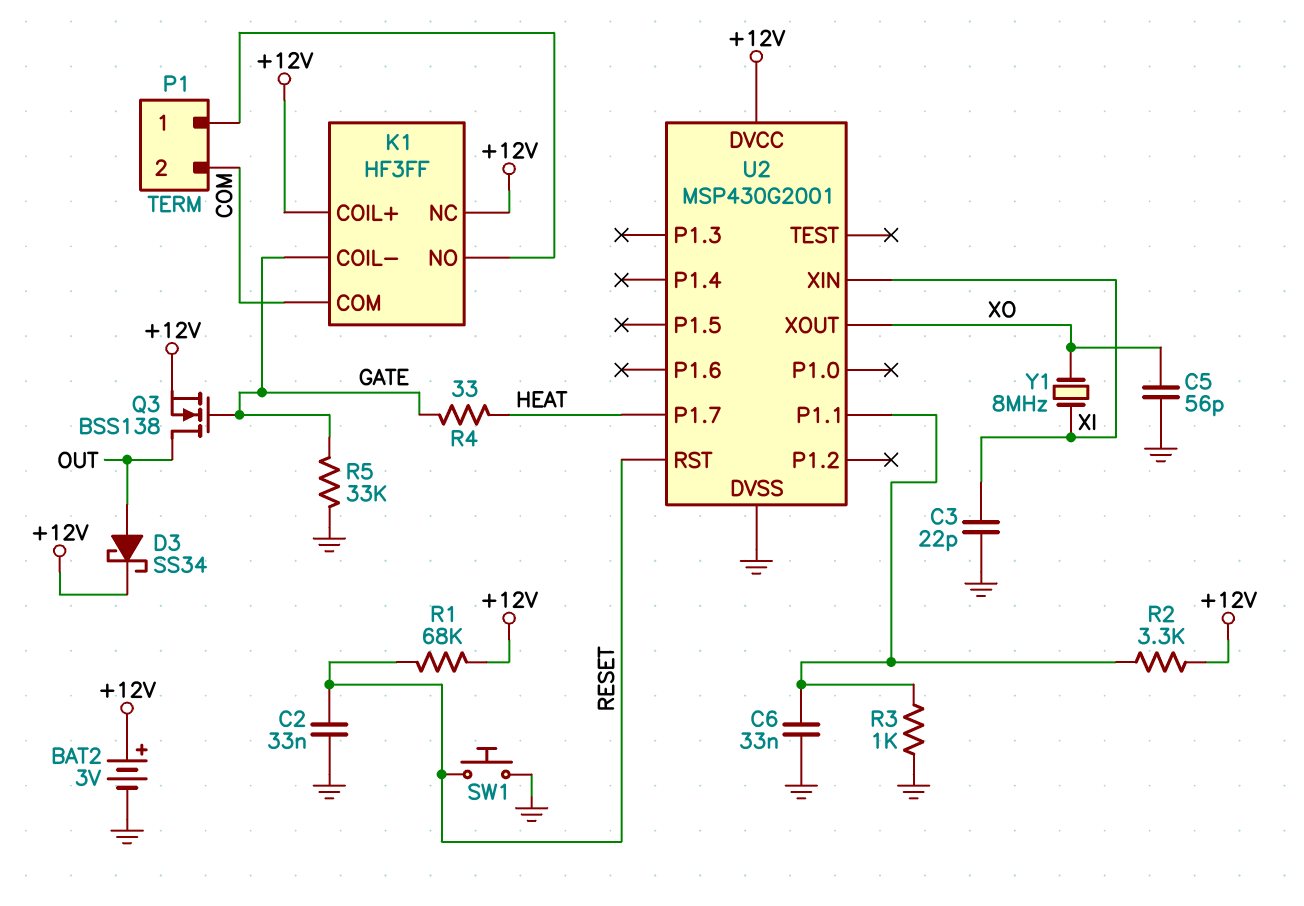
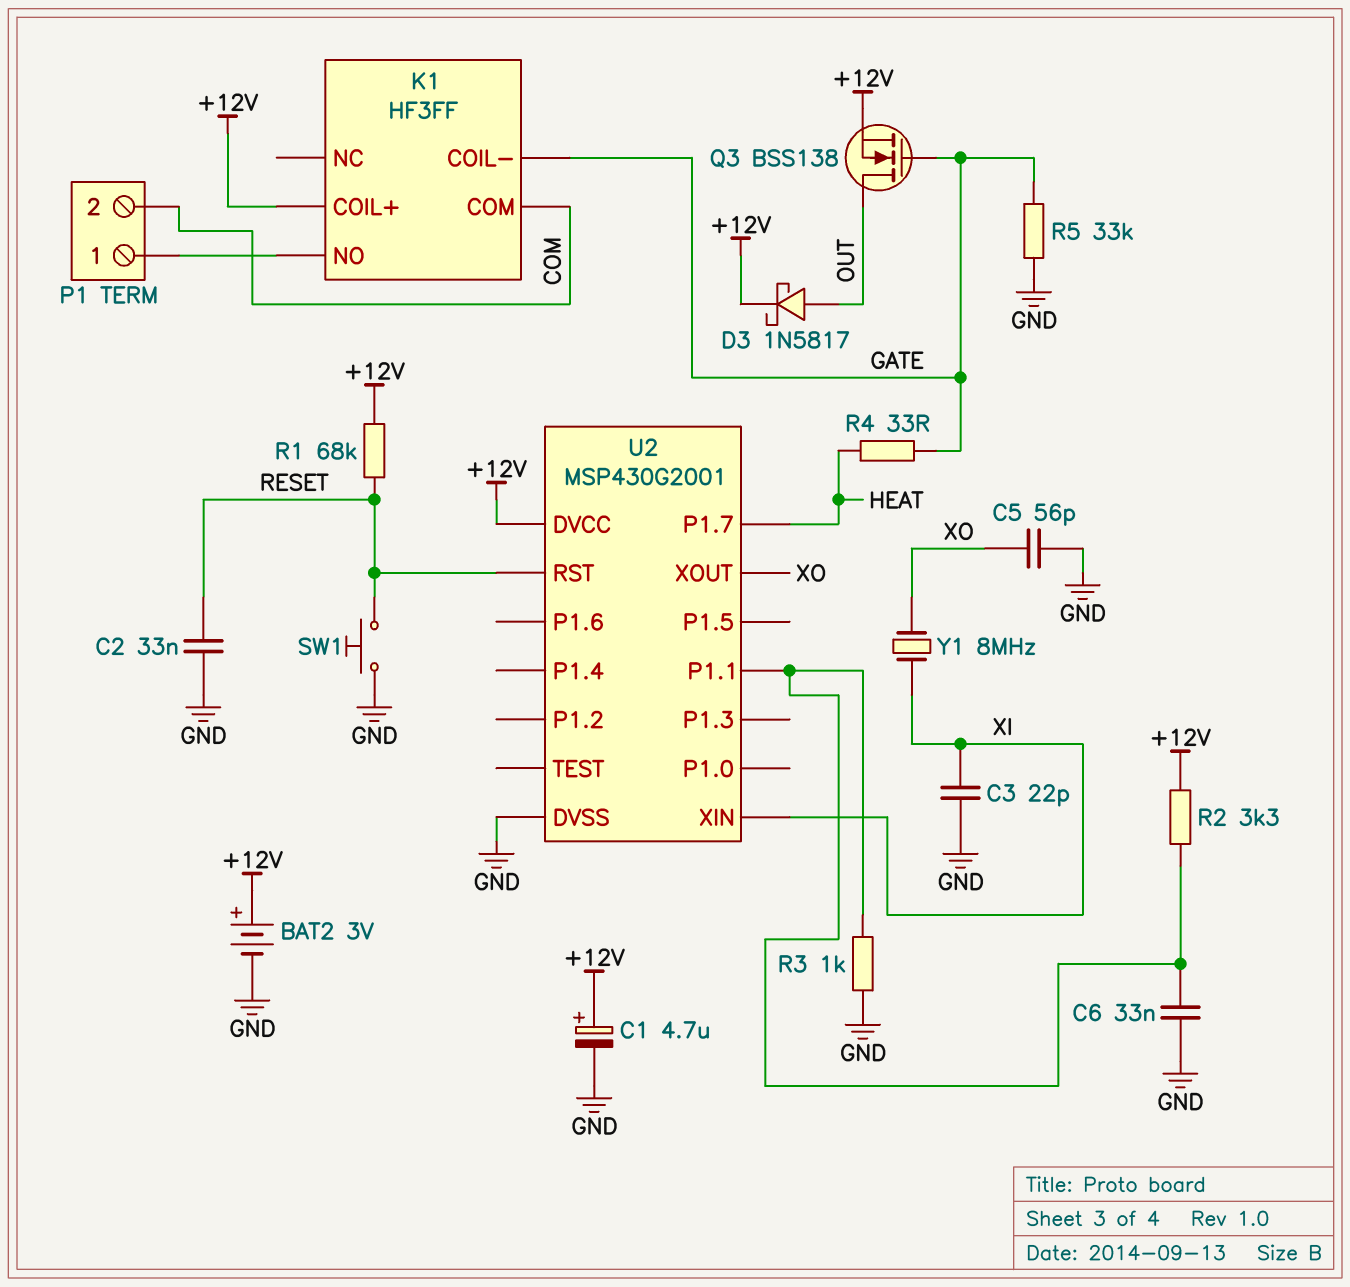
C1: none -> 4.7uF (plus +12V, minus GND)
D3: schottky SS34 (A OUT, K +12V) -> schottky 1N5817 (A OUT, K +12V)
K1 pin NC: +12V -> none

